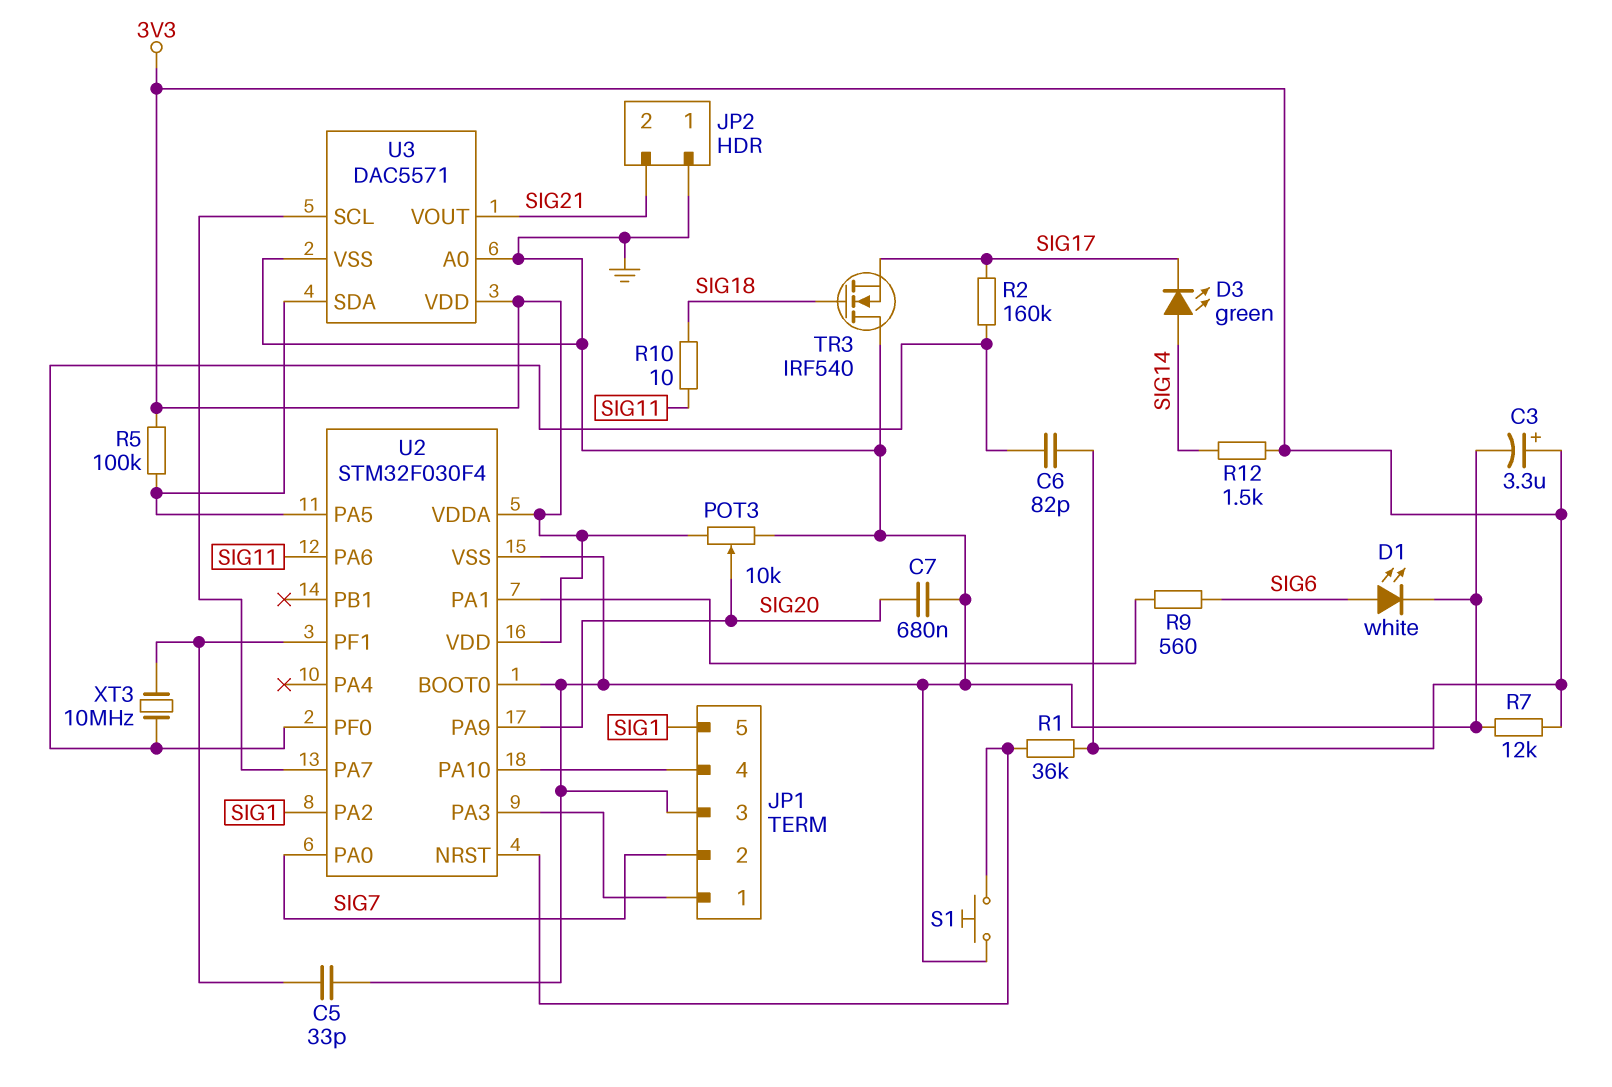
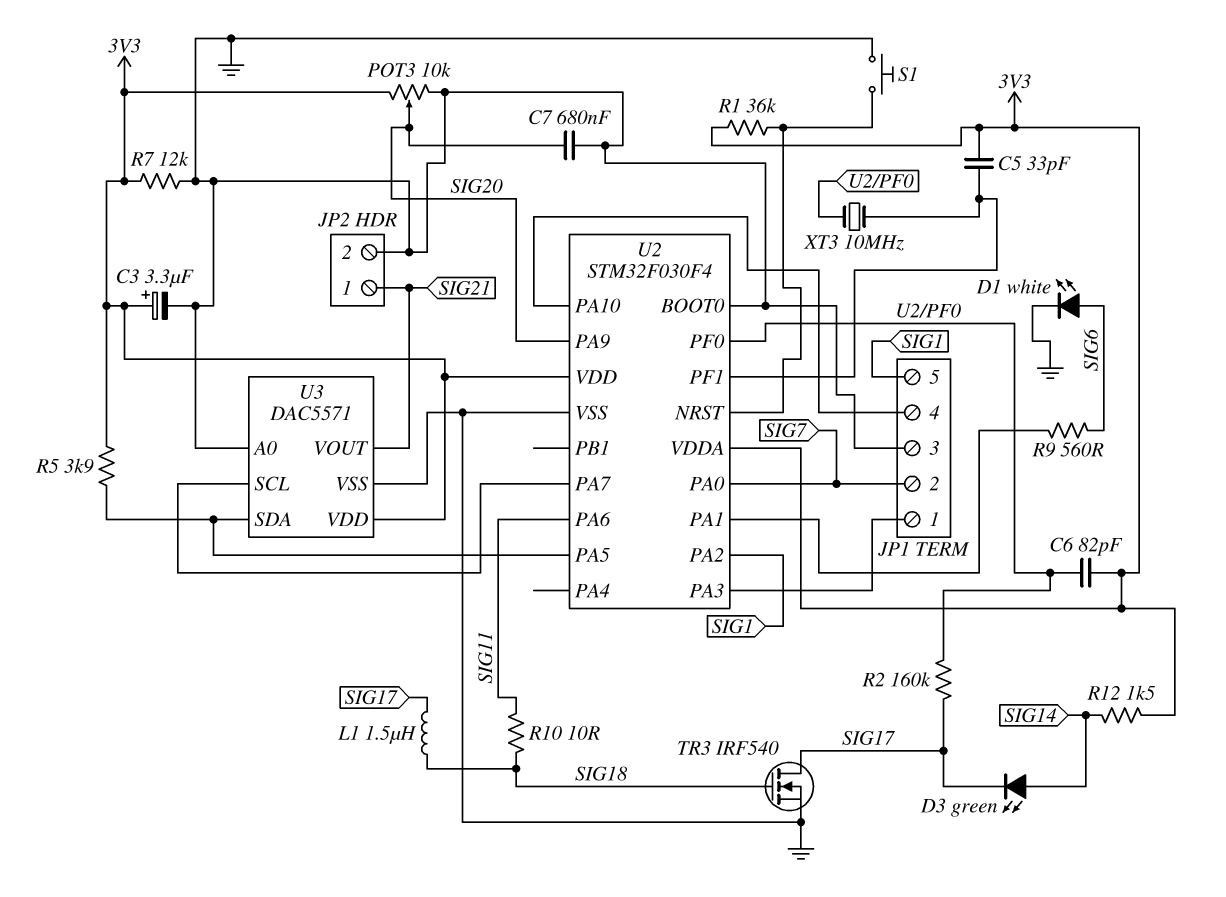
C5: 33pF (GND, U2/PF1) -> 33pF (3V3, U2/PF1)
JP2 pin 1: GND -> SIG21
JP2 pin 2: SIG21 -> GND
L1: none -> 1.5uH (SIG17, SIG18)
R5: 100k (3V3, U2/PA5) -> 3.9k (3V3, U2/PA5)
TR3: NMOS IRF540 (G SIG18, D GND, S SIG17) -> NMOS IRF540 (G SIG18, D SIG17, S GND)

